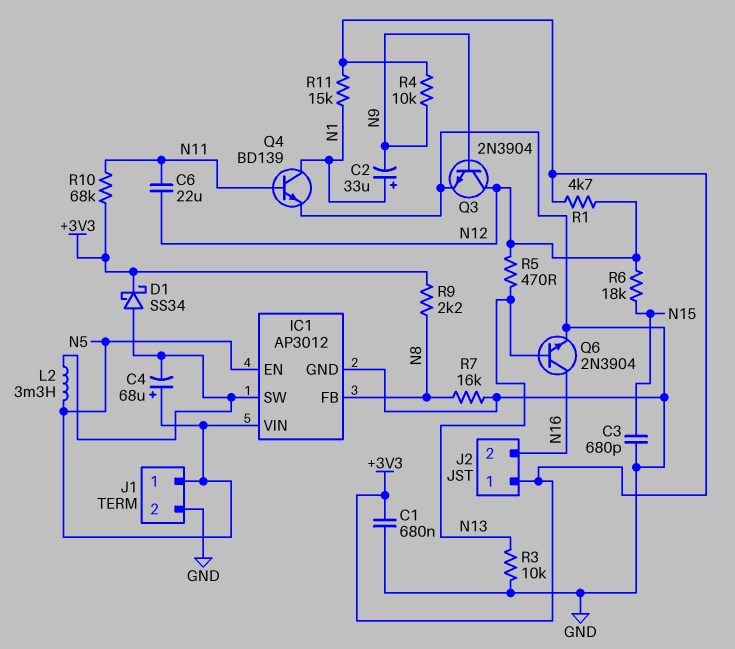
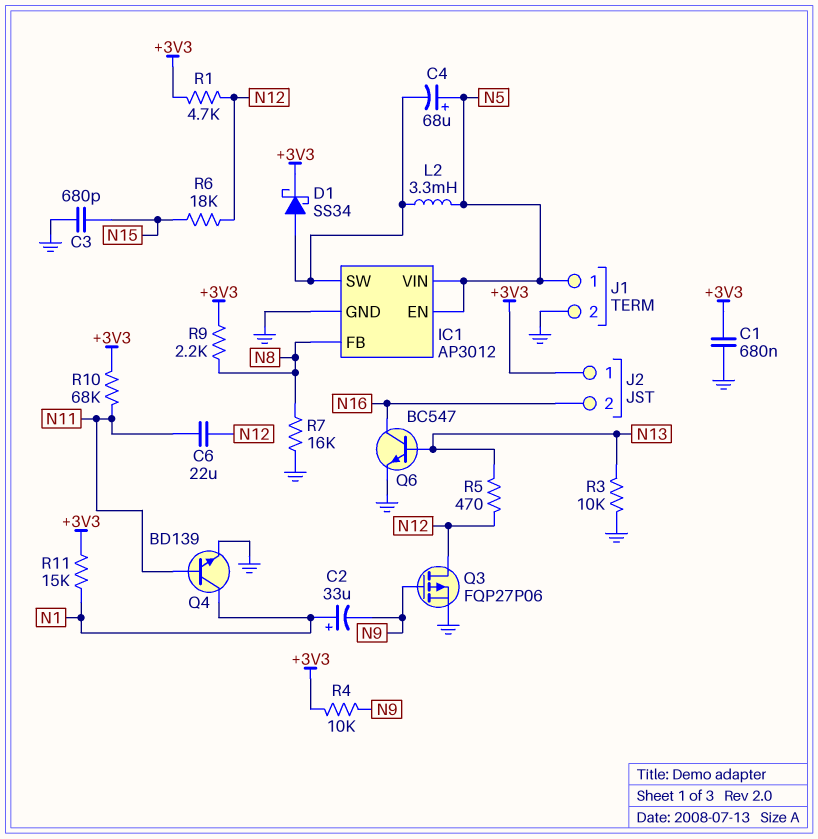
Q3: NPN 2N3904 (B N9, C N12, E GND) -> PMOS FQP27P06 (G N9, D N12, S GND)
Q6: NPN 2N3904 (B N13, C N16, E GND) -> NPN BC547 (B N13, C N16, E GND)

